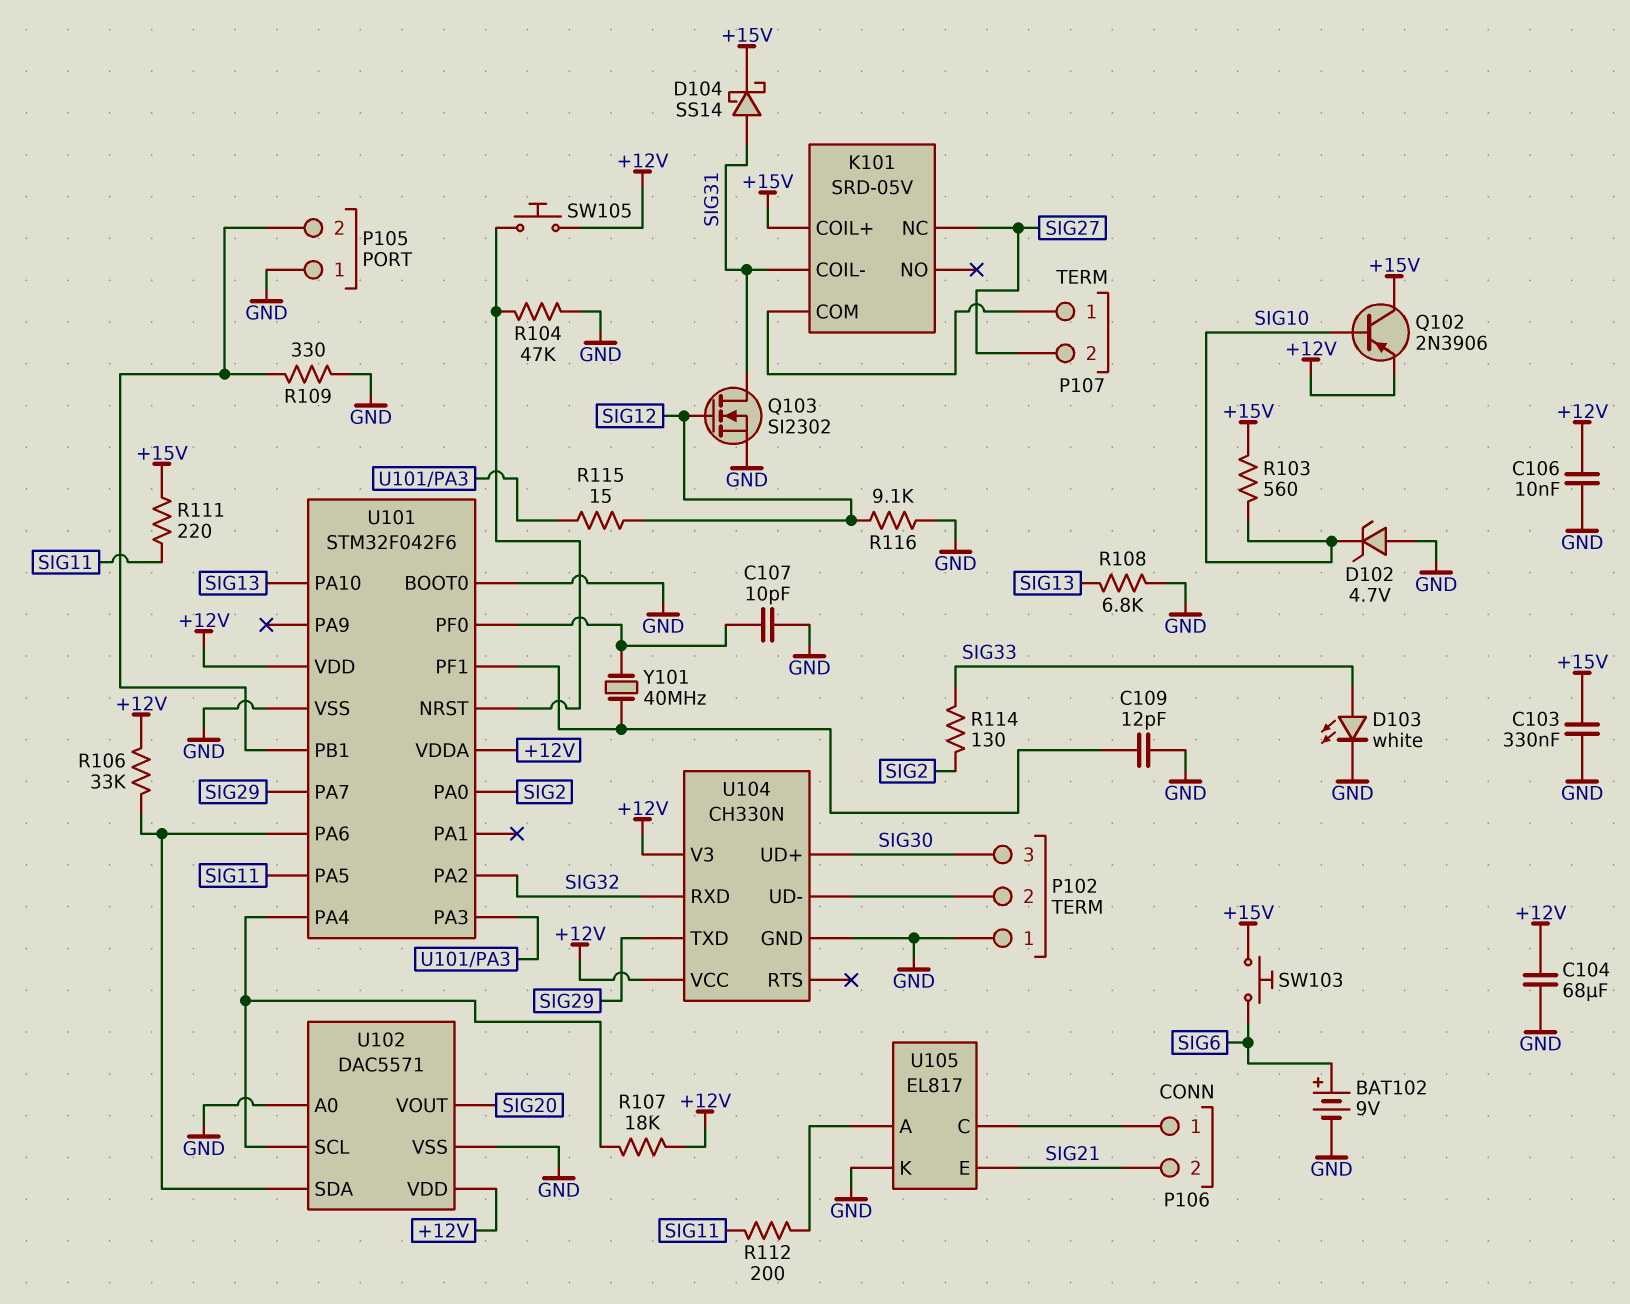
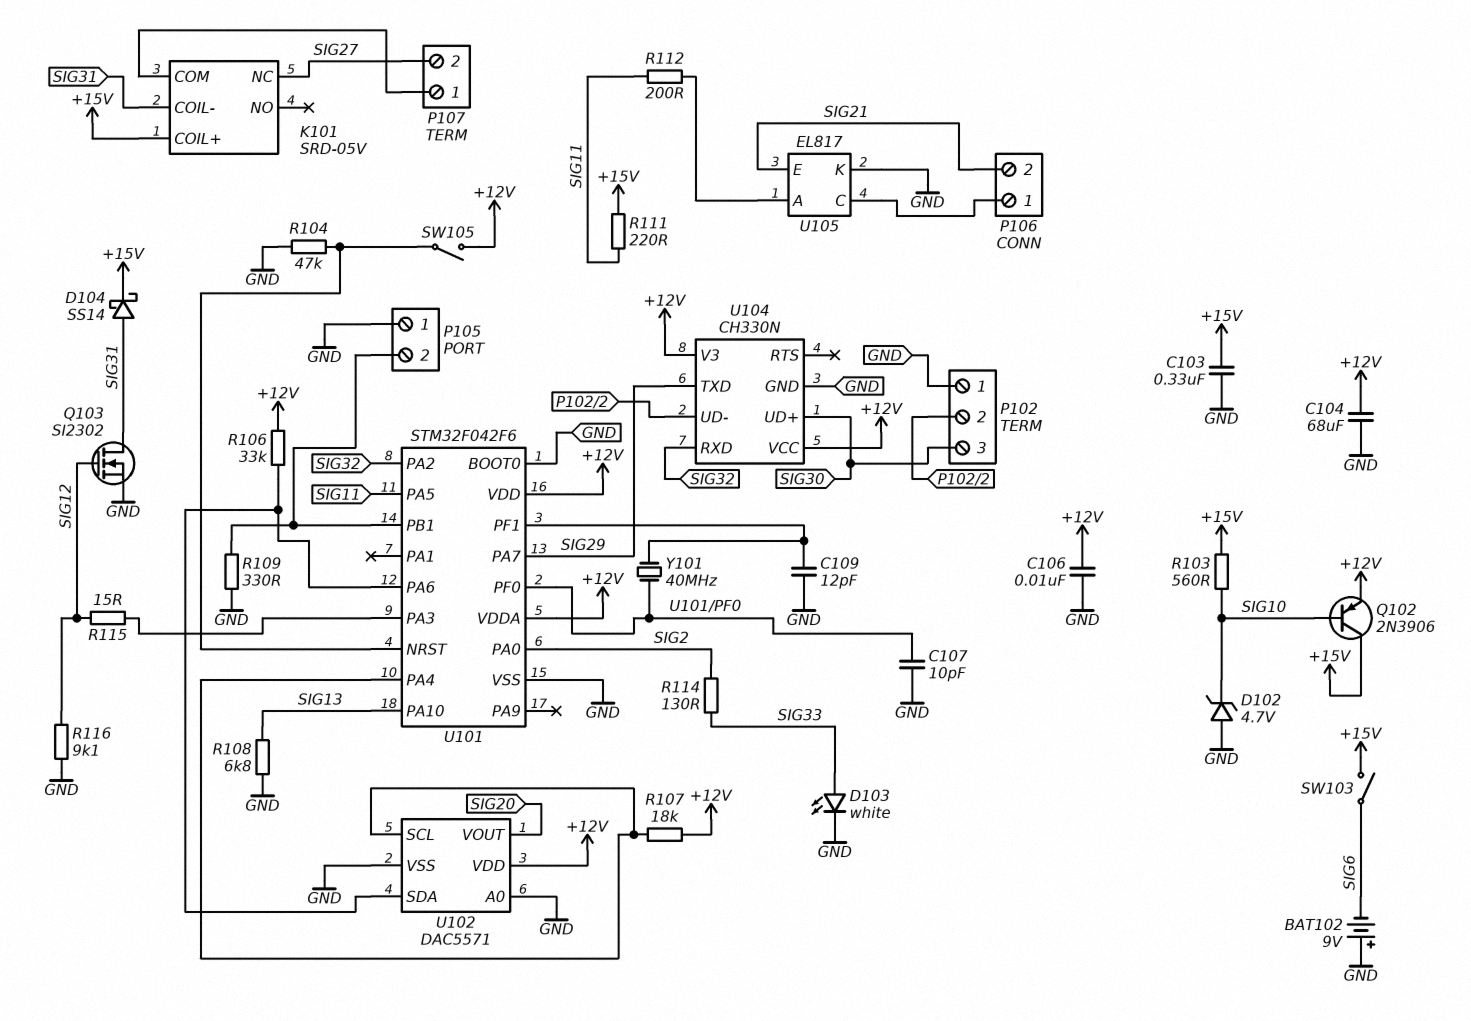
BAT102: 9V (plus SIG6, minus GND) -> 9V (plus GND, minus SIG6)
SW103: button (+15V, SIG6) -> switch (+15V, SIG6)
SW105: button (+12V, U101/NRST) -> switch (+12V, U101/NRST)

